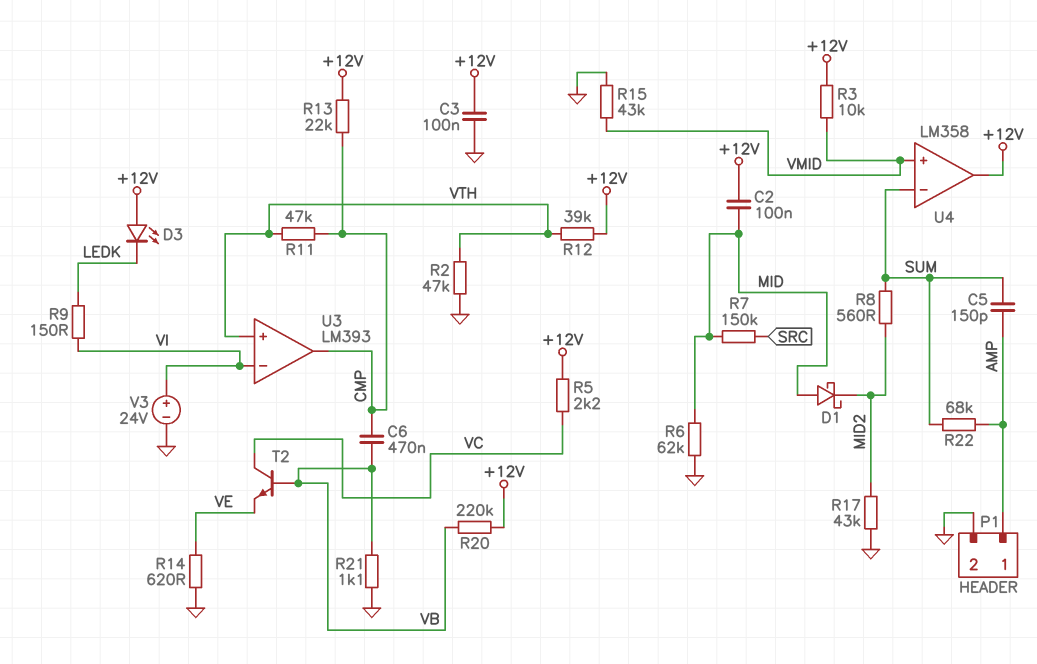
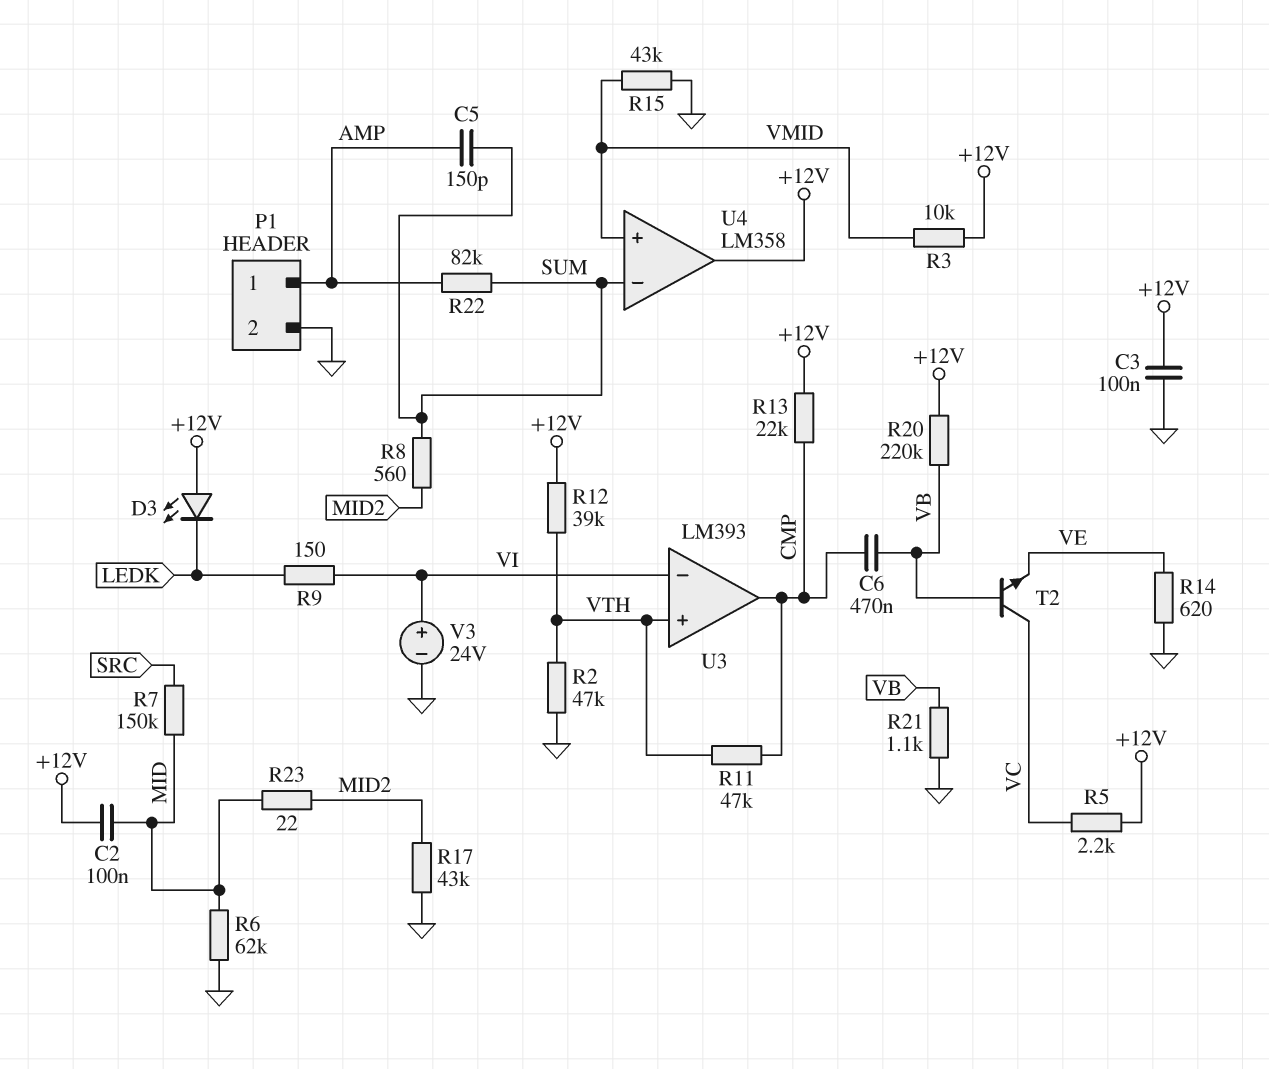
D1: schottky (A MID, K MID2) -> none
R22: 68k (AMP, SUM) -> 82k (AMP, SUM)
R23: none -> 22 (MID, MID2)

